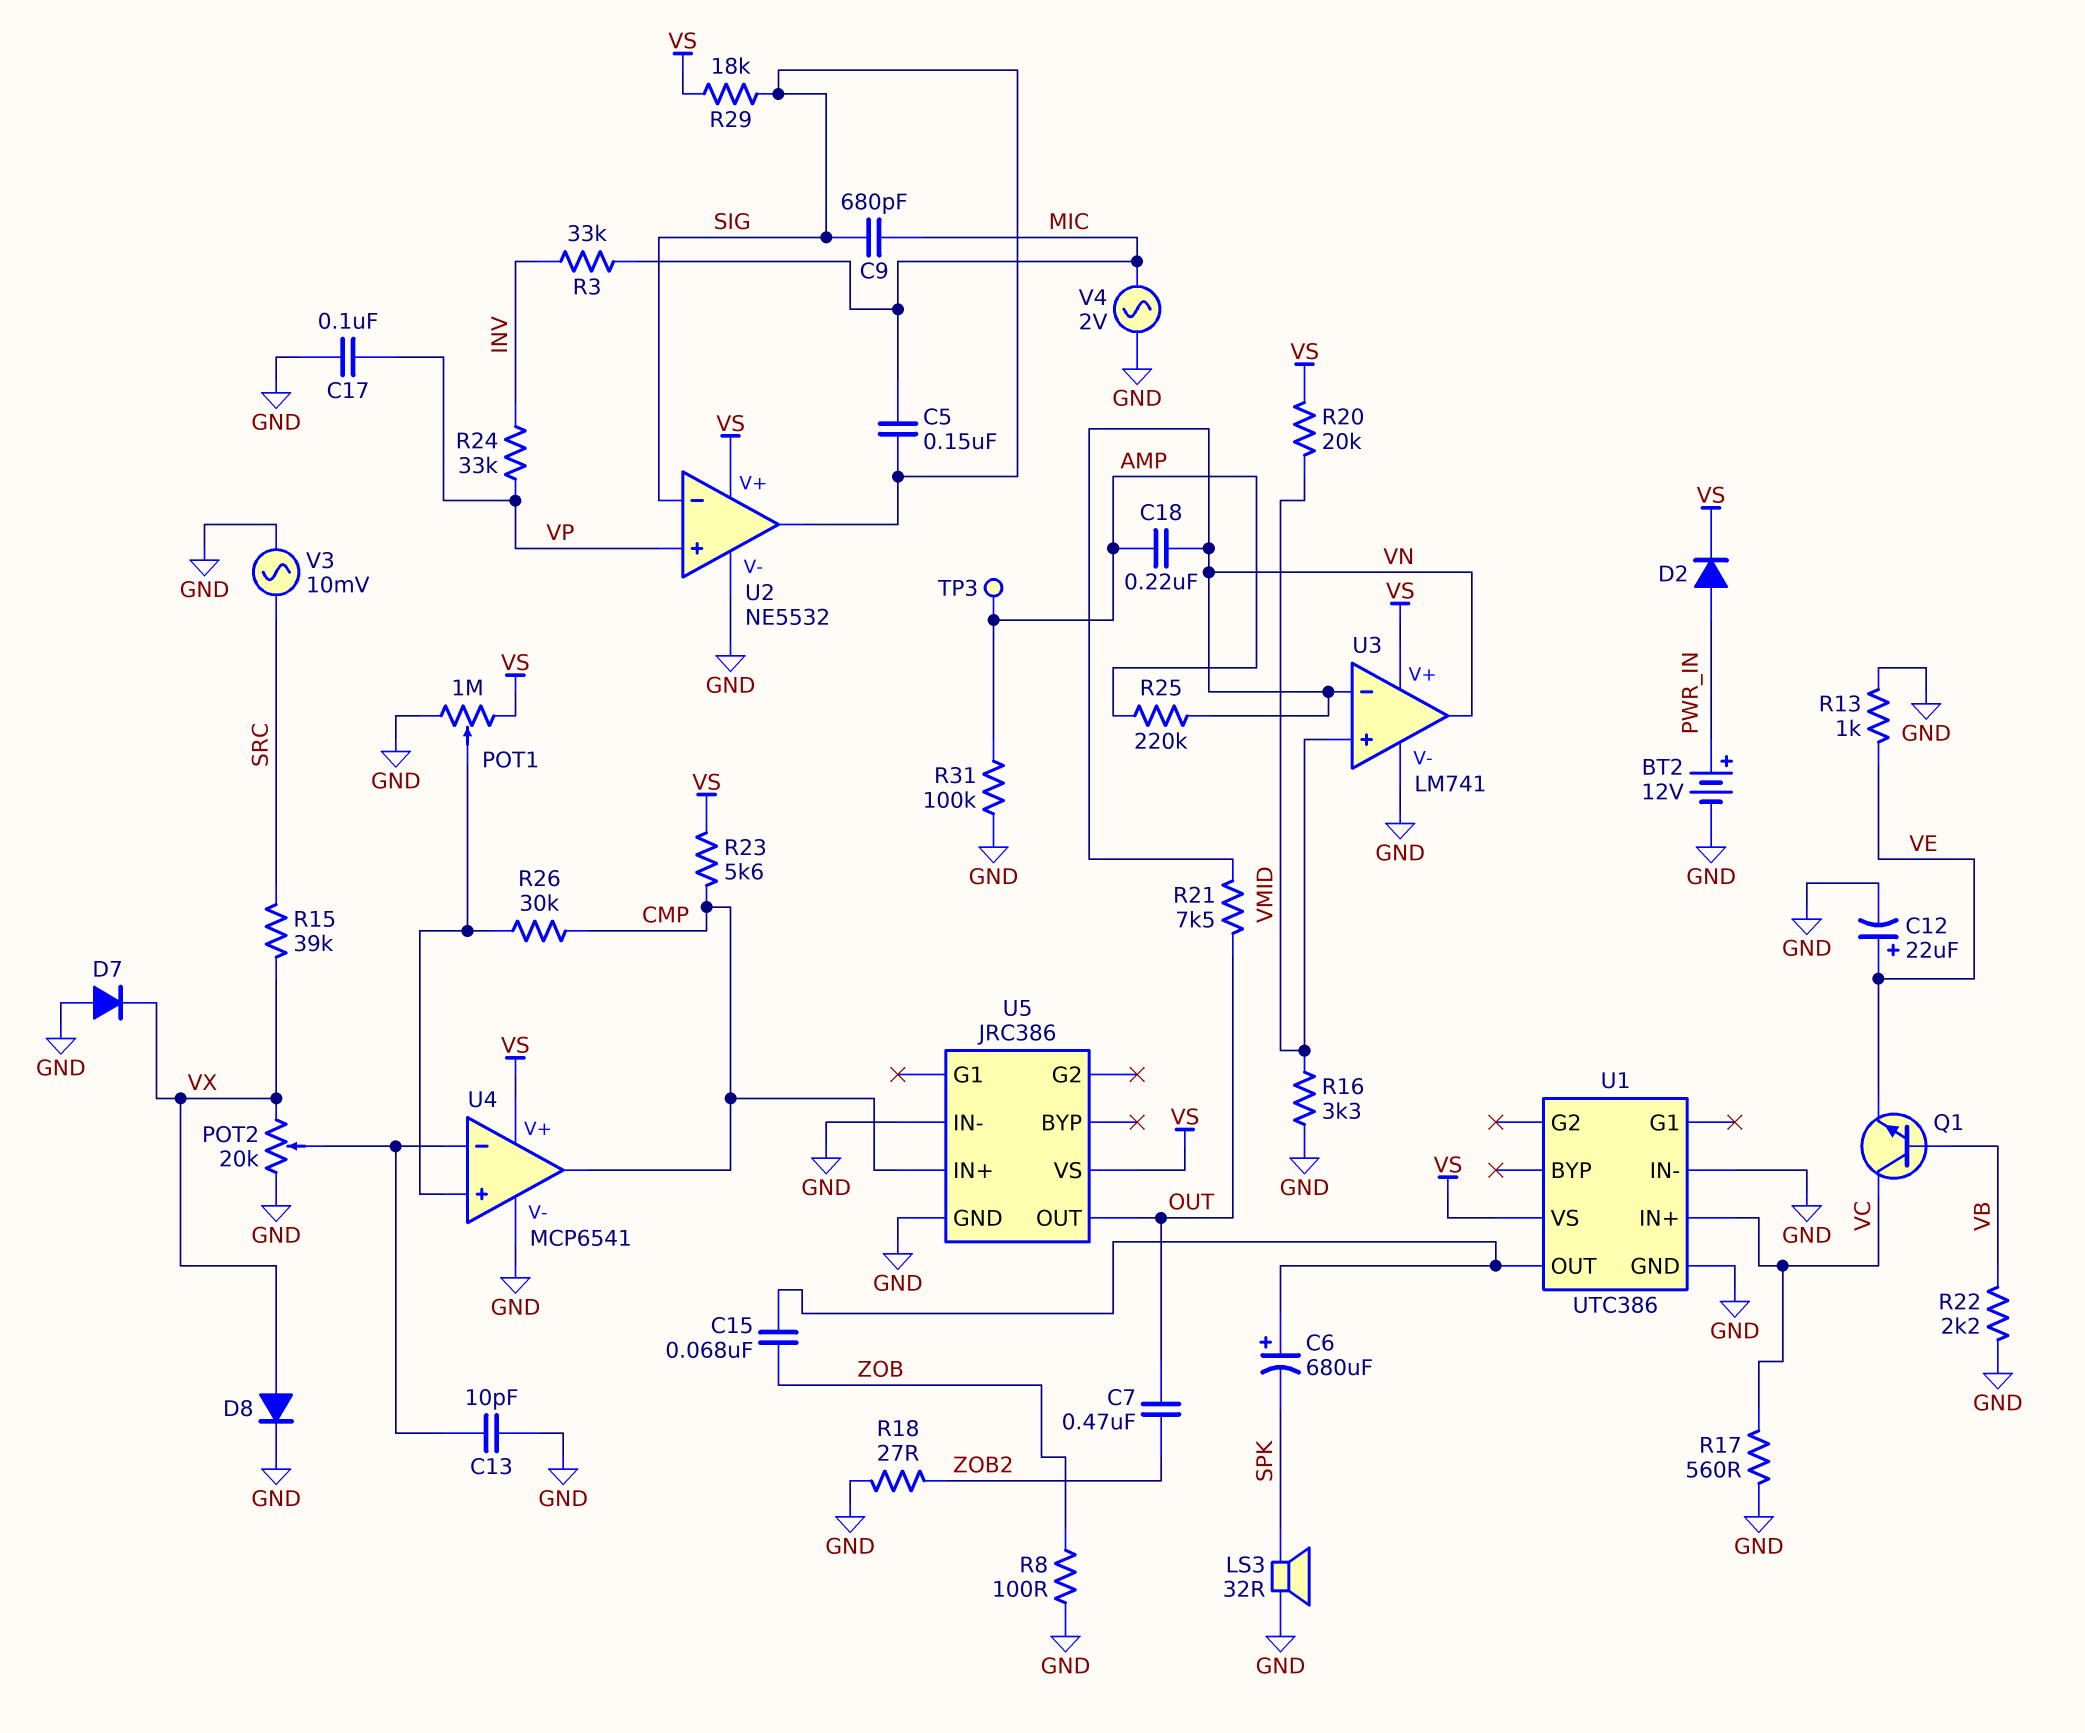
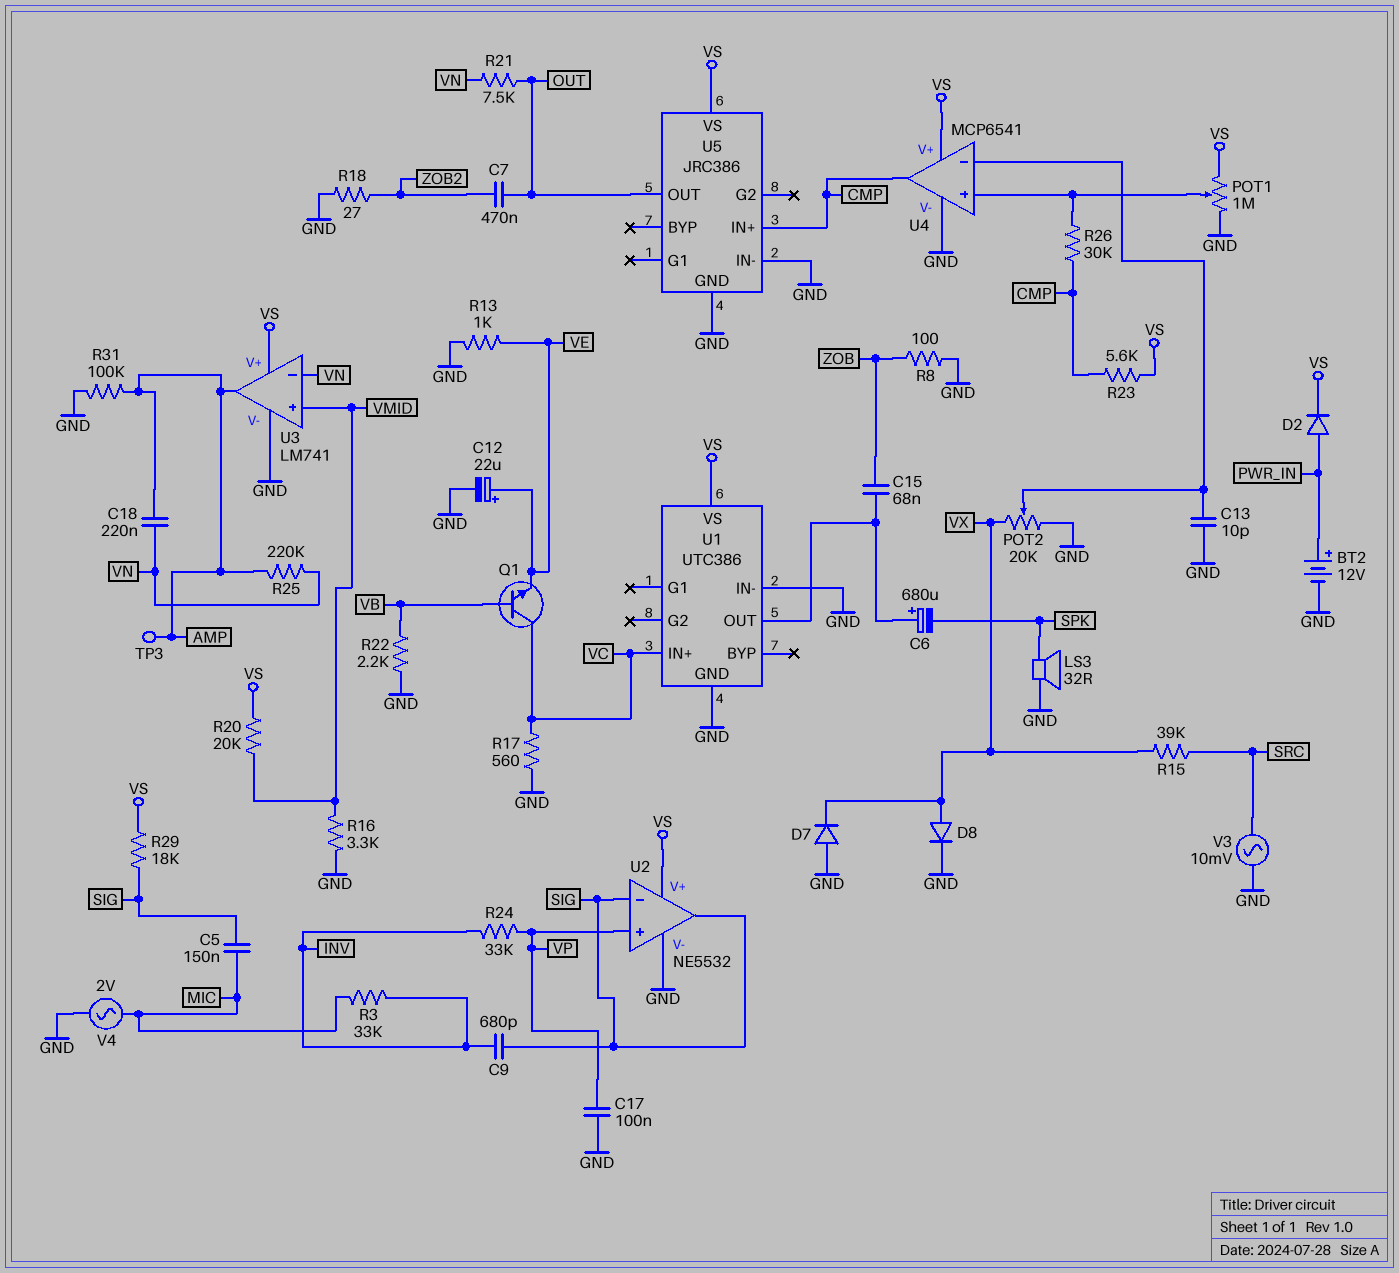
C9: 680pF (MIC, SIG) -> 680pF (INV, SIG)
U3 pin out: VN -> AMP

